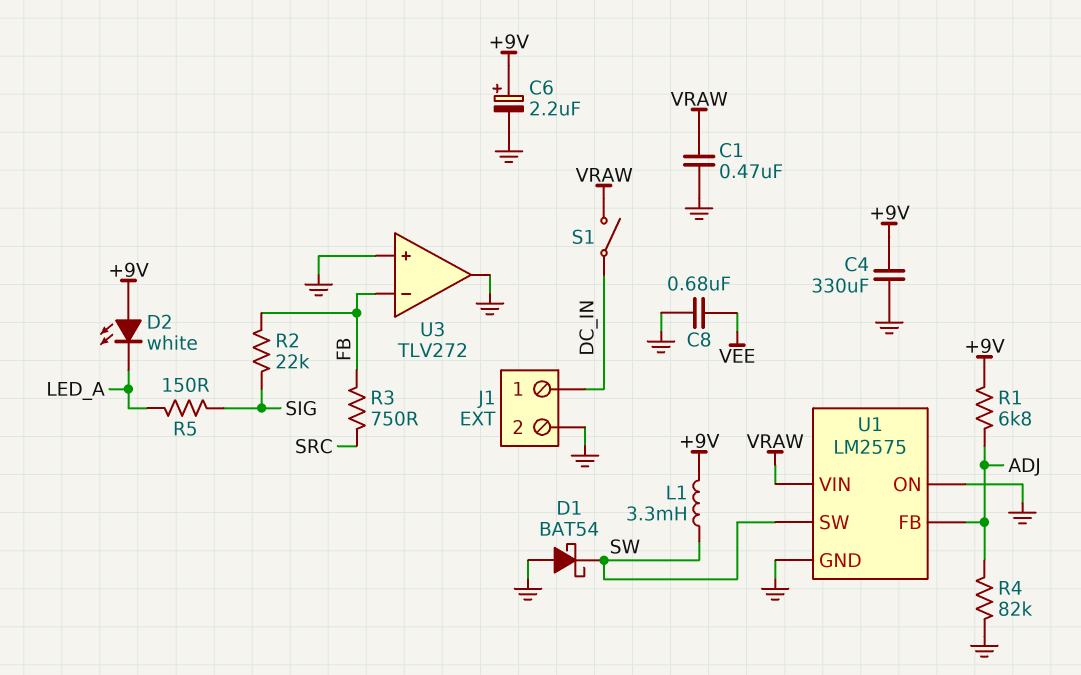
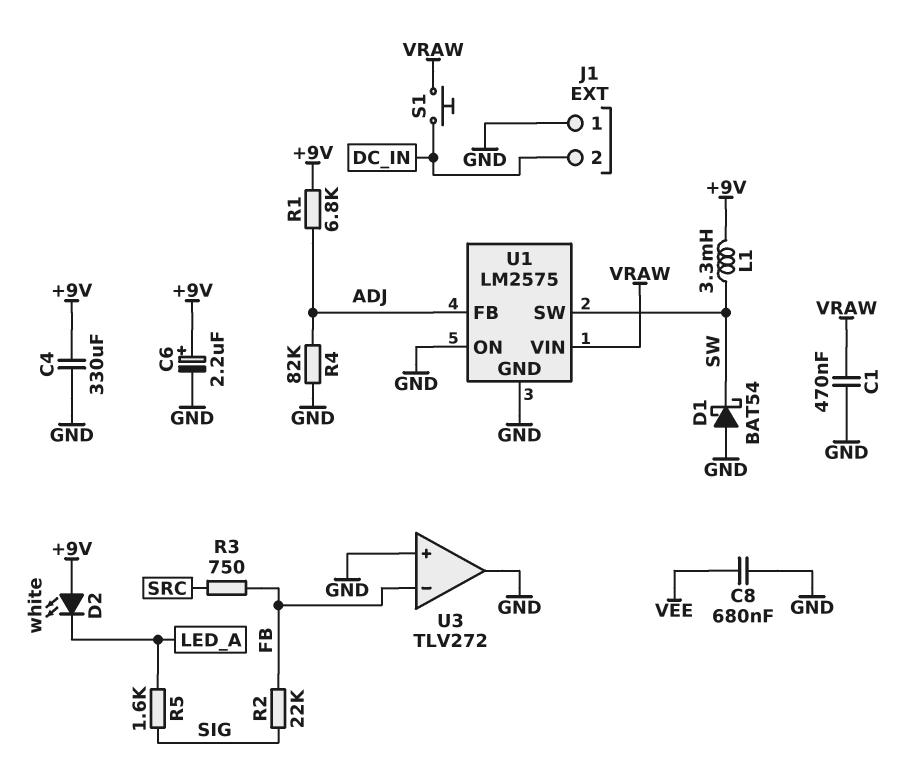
J1 pin 1: DC_IN -> GND
J1 pin 2: GND -> DC_IN
R5: 150 (LED_A, SIG) -> 1.6k (LED_A, SIG)
S1: switch (DC_IN, VRAW) -> button (DC_IN, VRAW)

